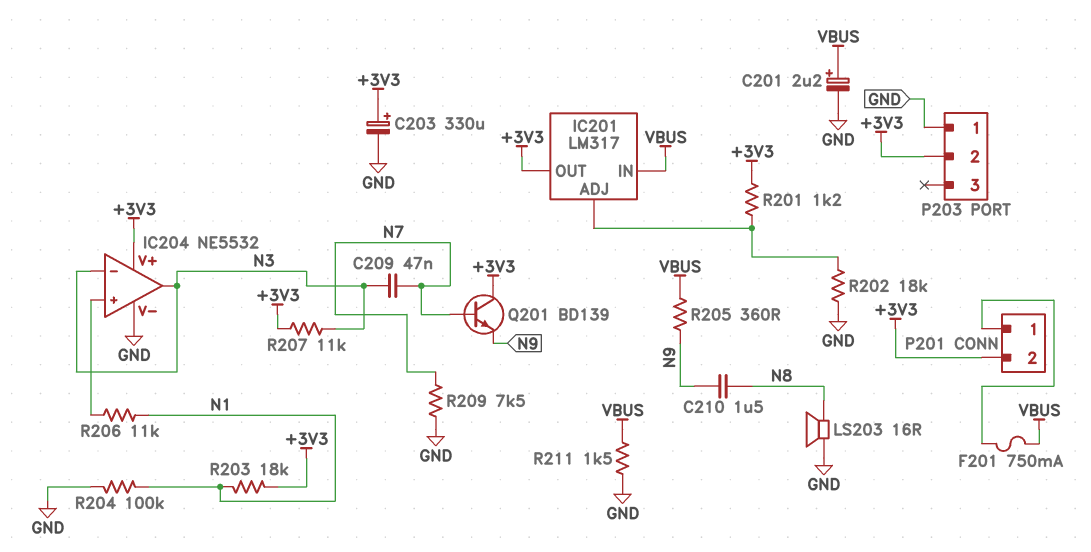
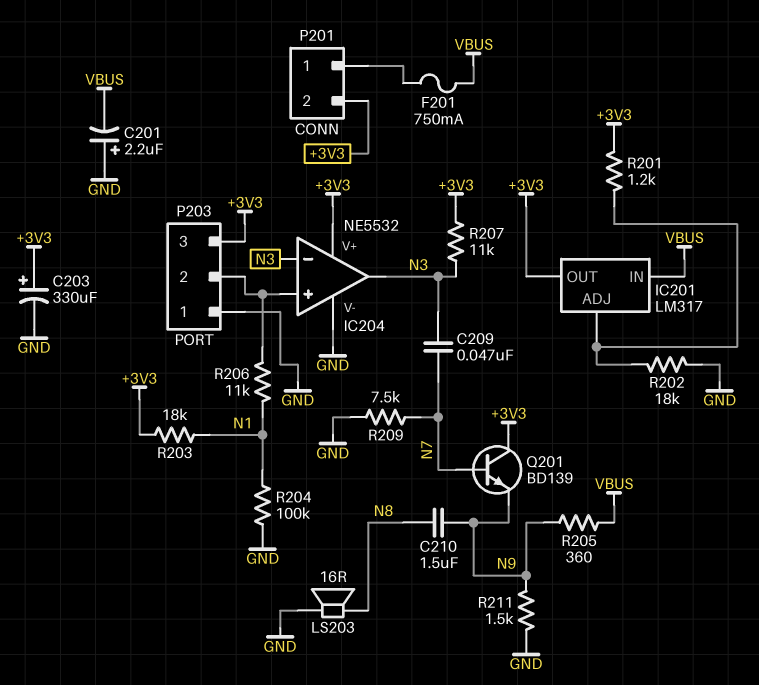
C201: 2.2uF (plus VBUS, minus GND) -> 2.2uF (plus GND, minus VBUS)
P203 pin 2: +3V3 -> IC204/in+
P203 pin 3: none -> +3V3
R211: 1.5k (GND, VBUS) -> 1.5k (GND, N9)

